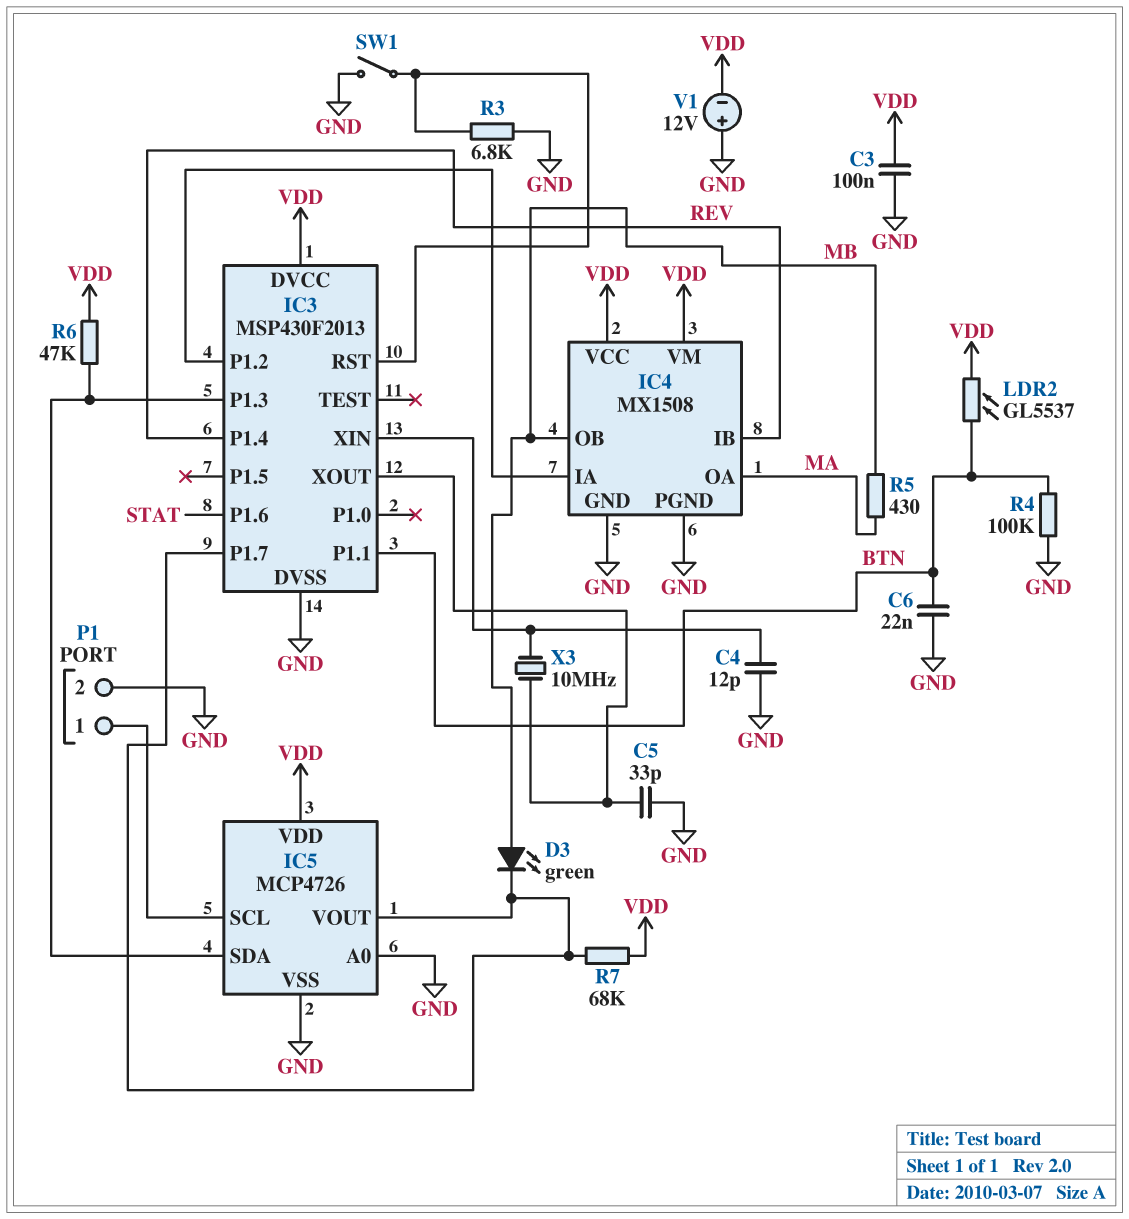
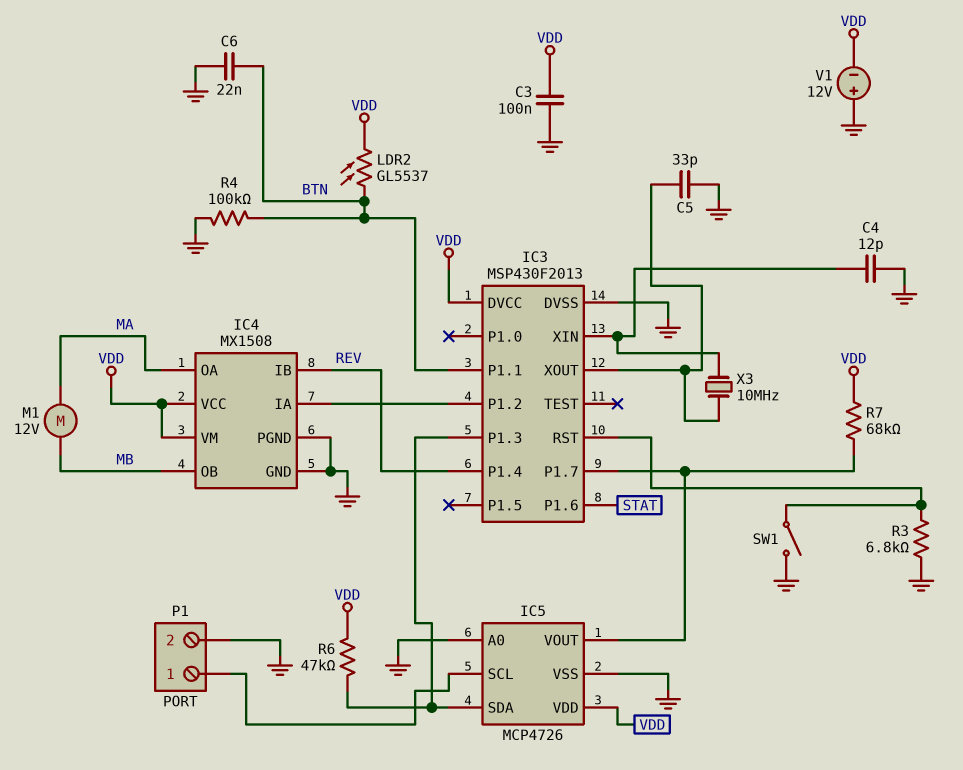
D3: LED green (A MB, K IC3/P1.7) -> none
M1: none -> motor 12V (MA, MB)
R5: 430 (MA, MB) -> none

